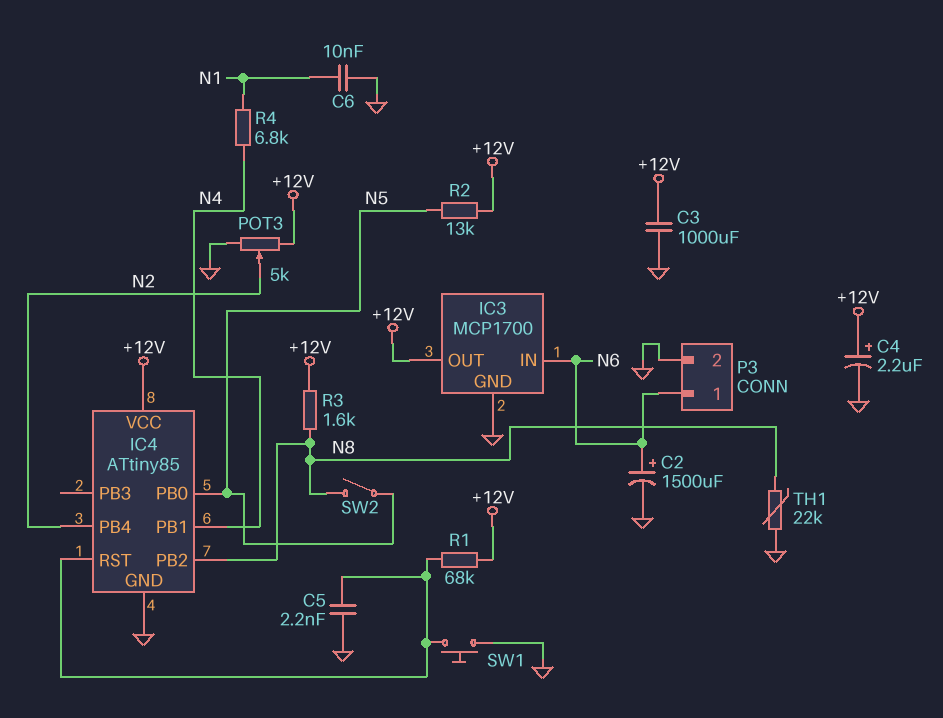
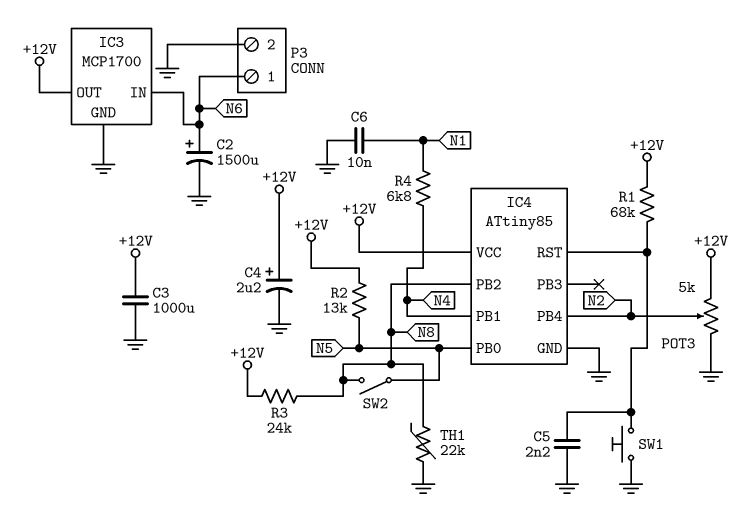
R3: 1.6k (+12V, N8) -> 24k (+12V, N8)

